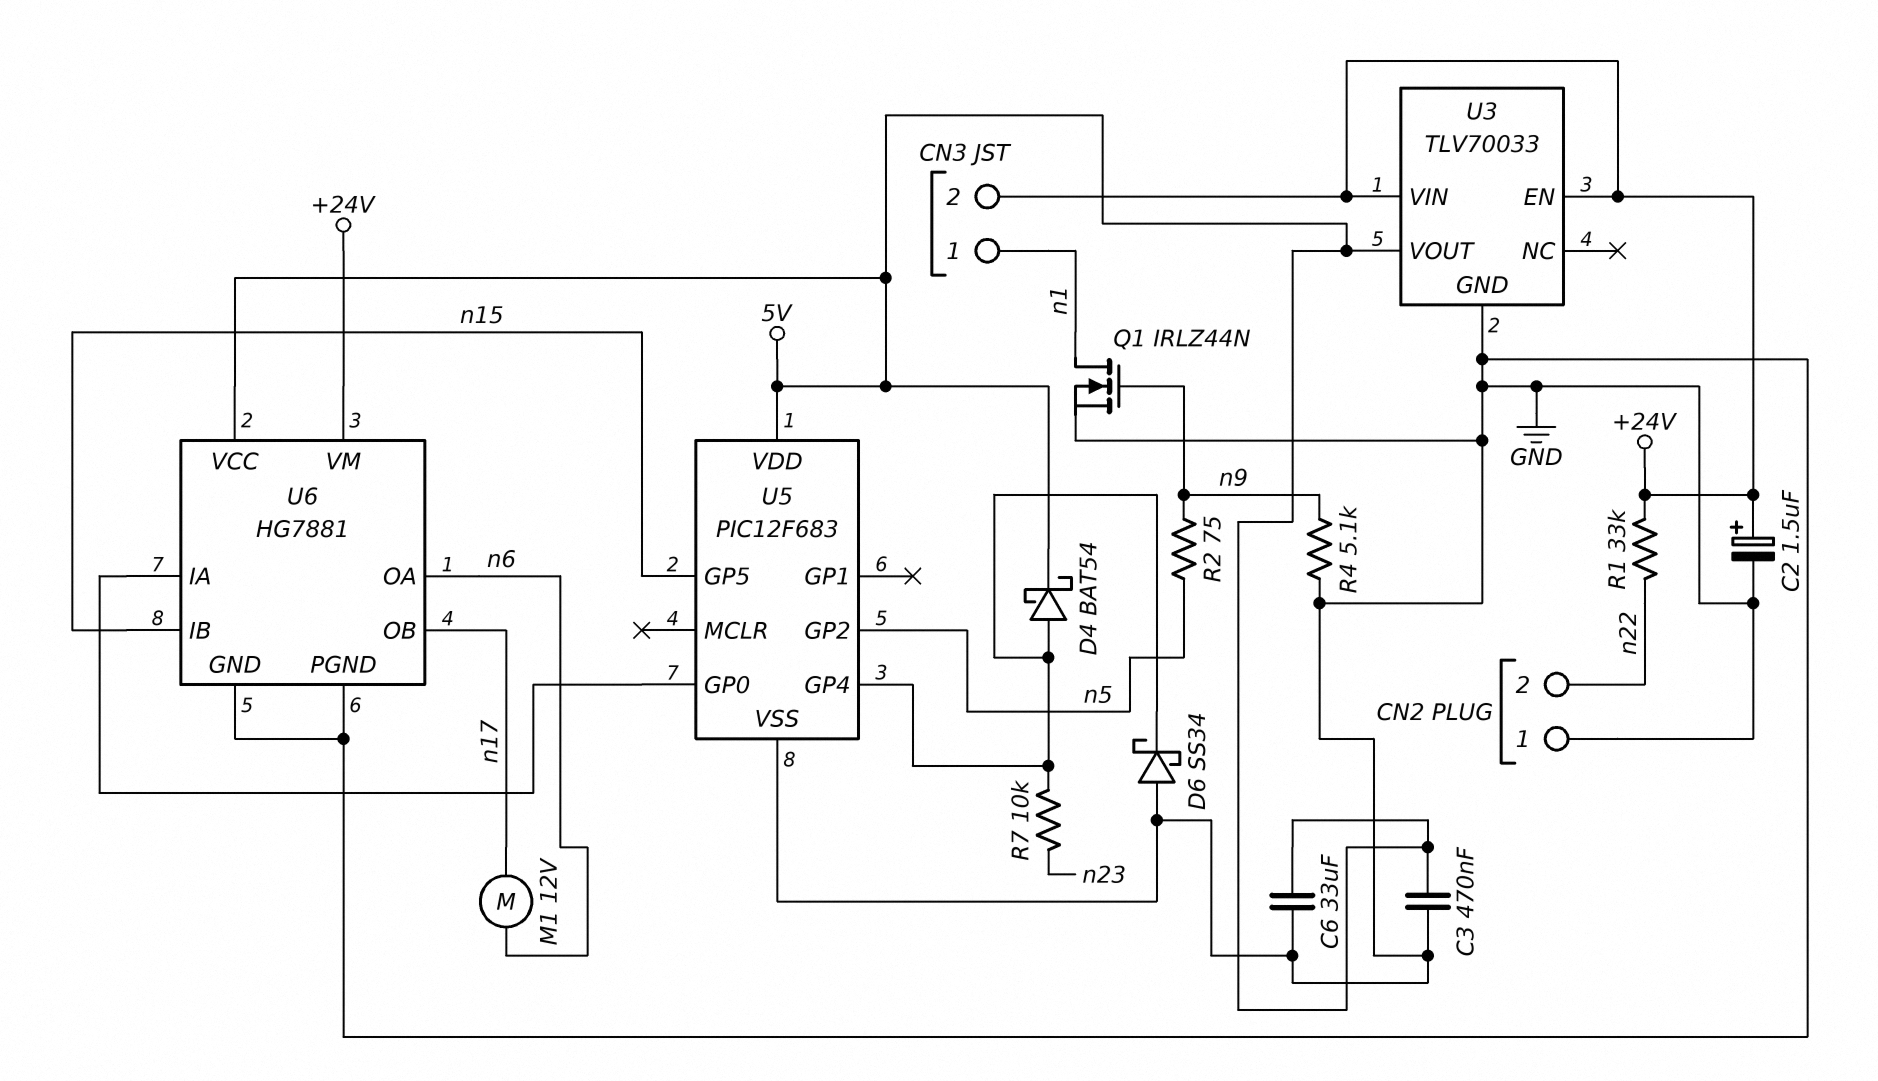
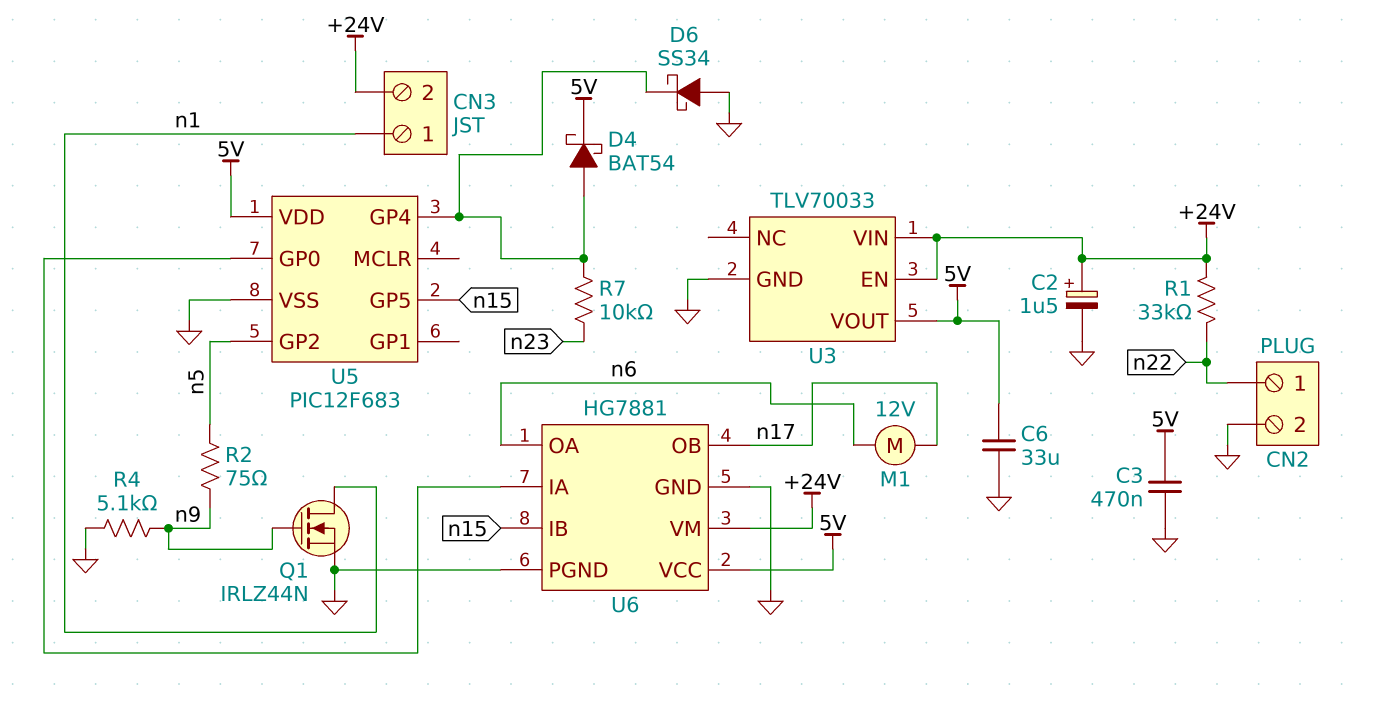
CN2 pin 1: GND -> n22
CN2 pin 2: n22 -> GND

